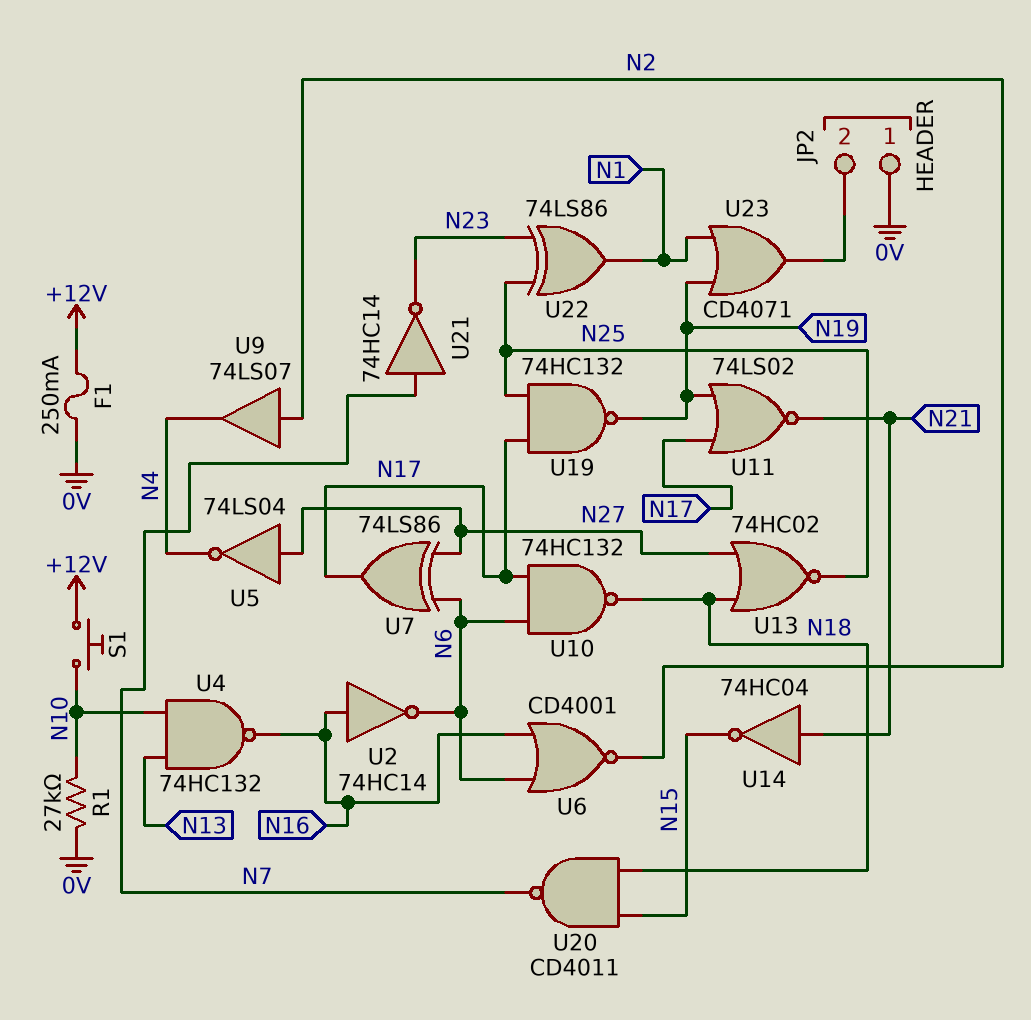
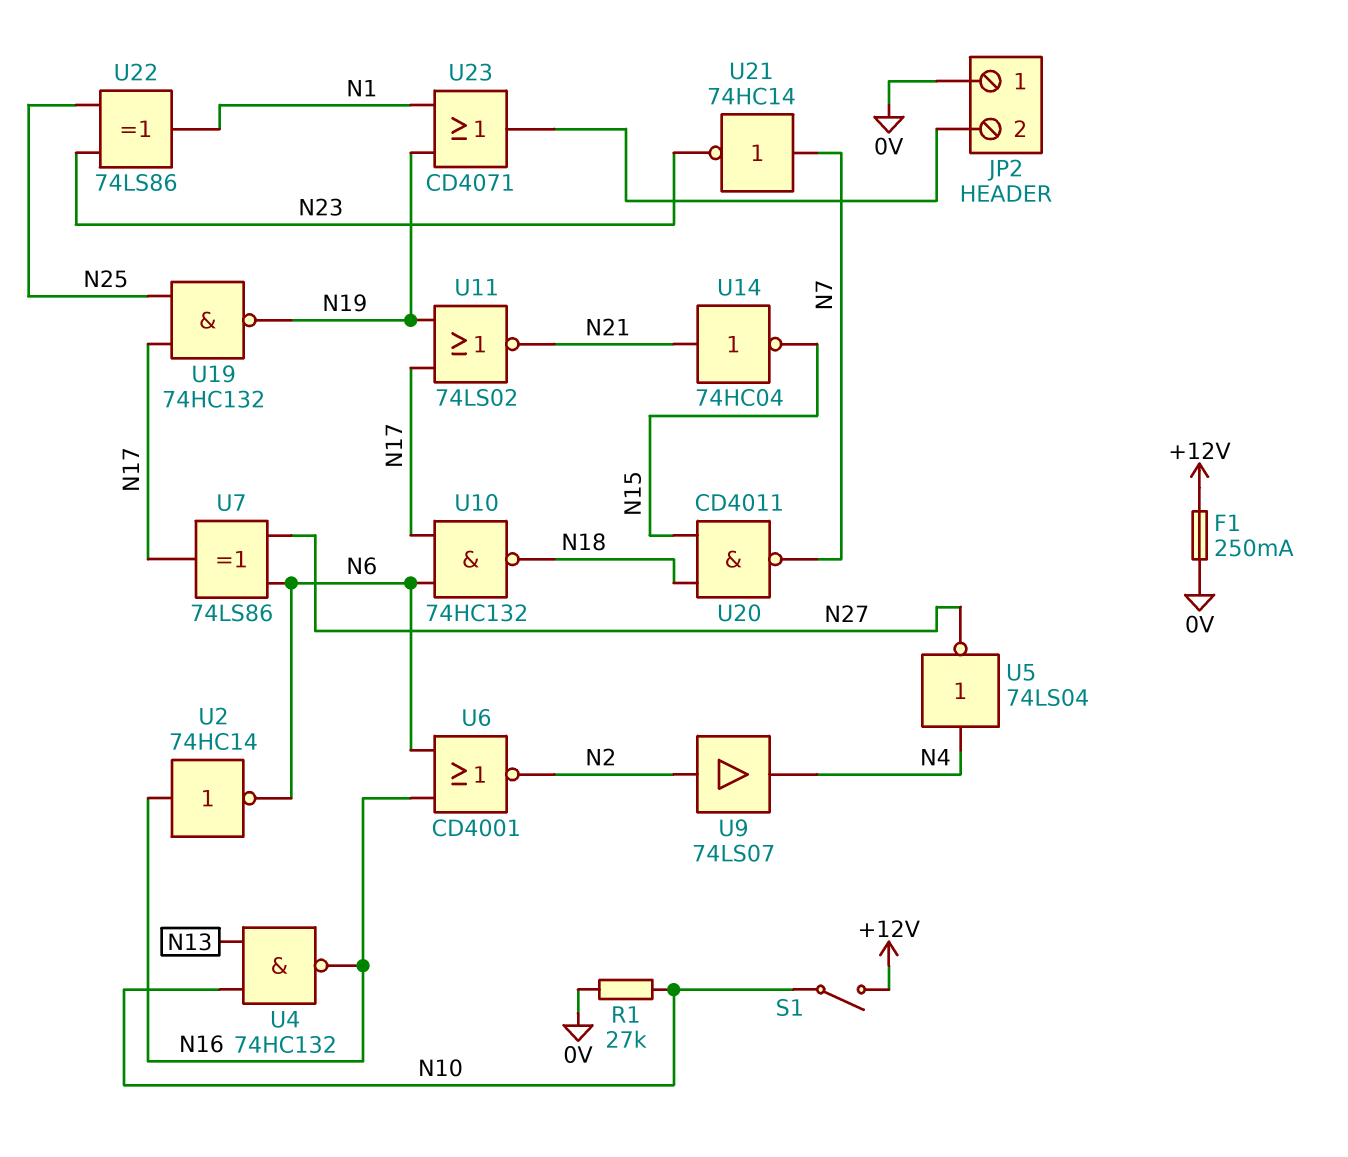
S1: button (+12V, N10) -> switch (+12V, N10)
U5: NOT 74LS04 (in N27, out N4) -> NOT 74LS04 (in N4, out N27)
U13: NOR 74HC02 (in N18, in N27, out N25) -> none

